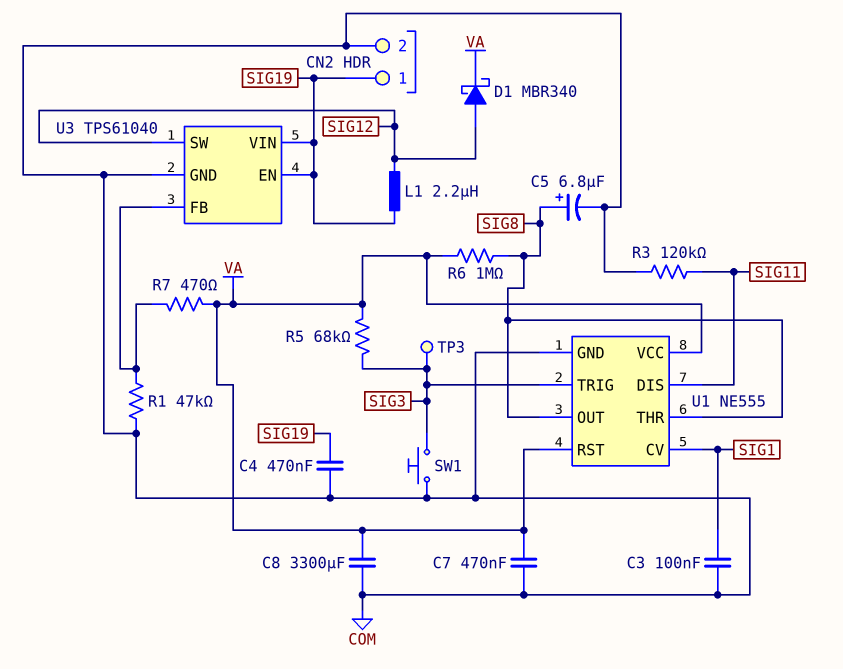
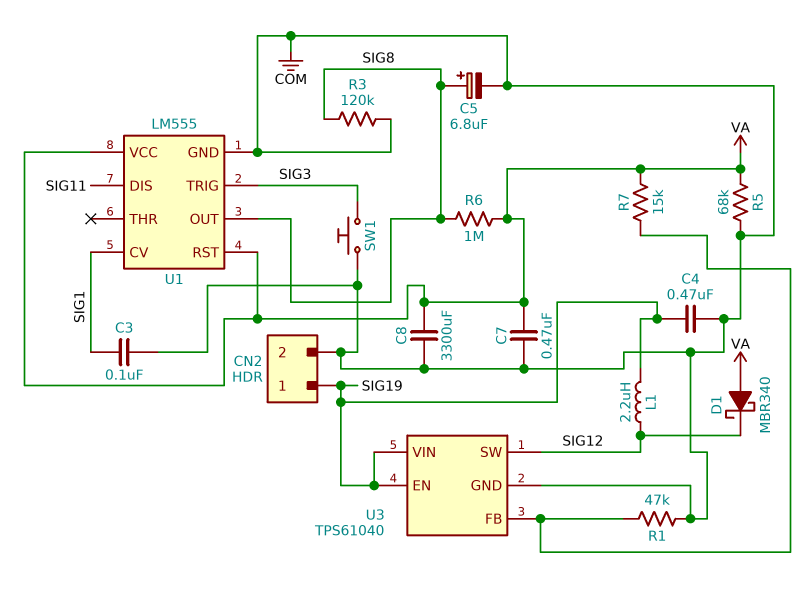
D1: schottky MBR340 (A SIG12, K VA) -> schottky MBR340 (A VA, K SIG12)
R3: 120k (COM, SIG11) -> 120k (COM, SIG8)
R5: 68k (SIG3, VA) -> 68k (COM, VA)
R7: 470 (U3/FB, VA) -> 15k (U3/FB, VA)
TP3: test point (SIG3) -> none
U1: NE555 -> LM555
U1 pin THR: SIG8 -> none

